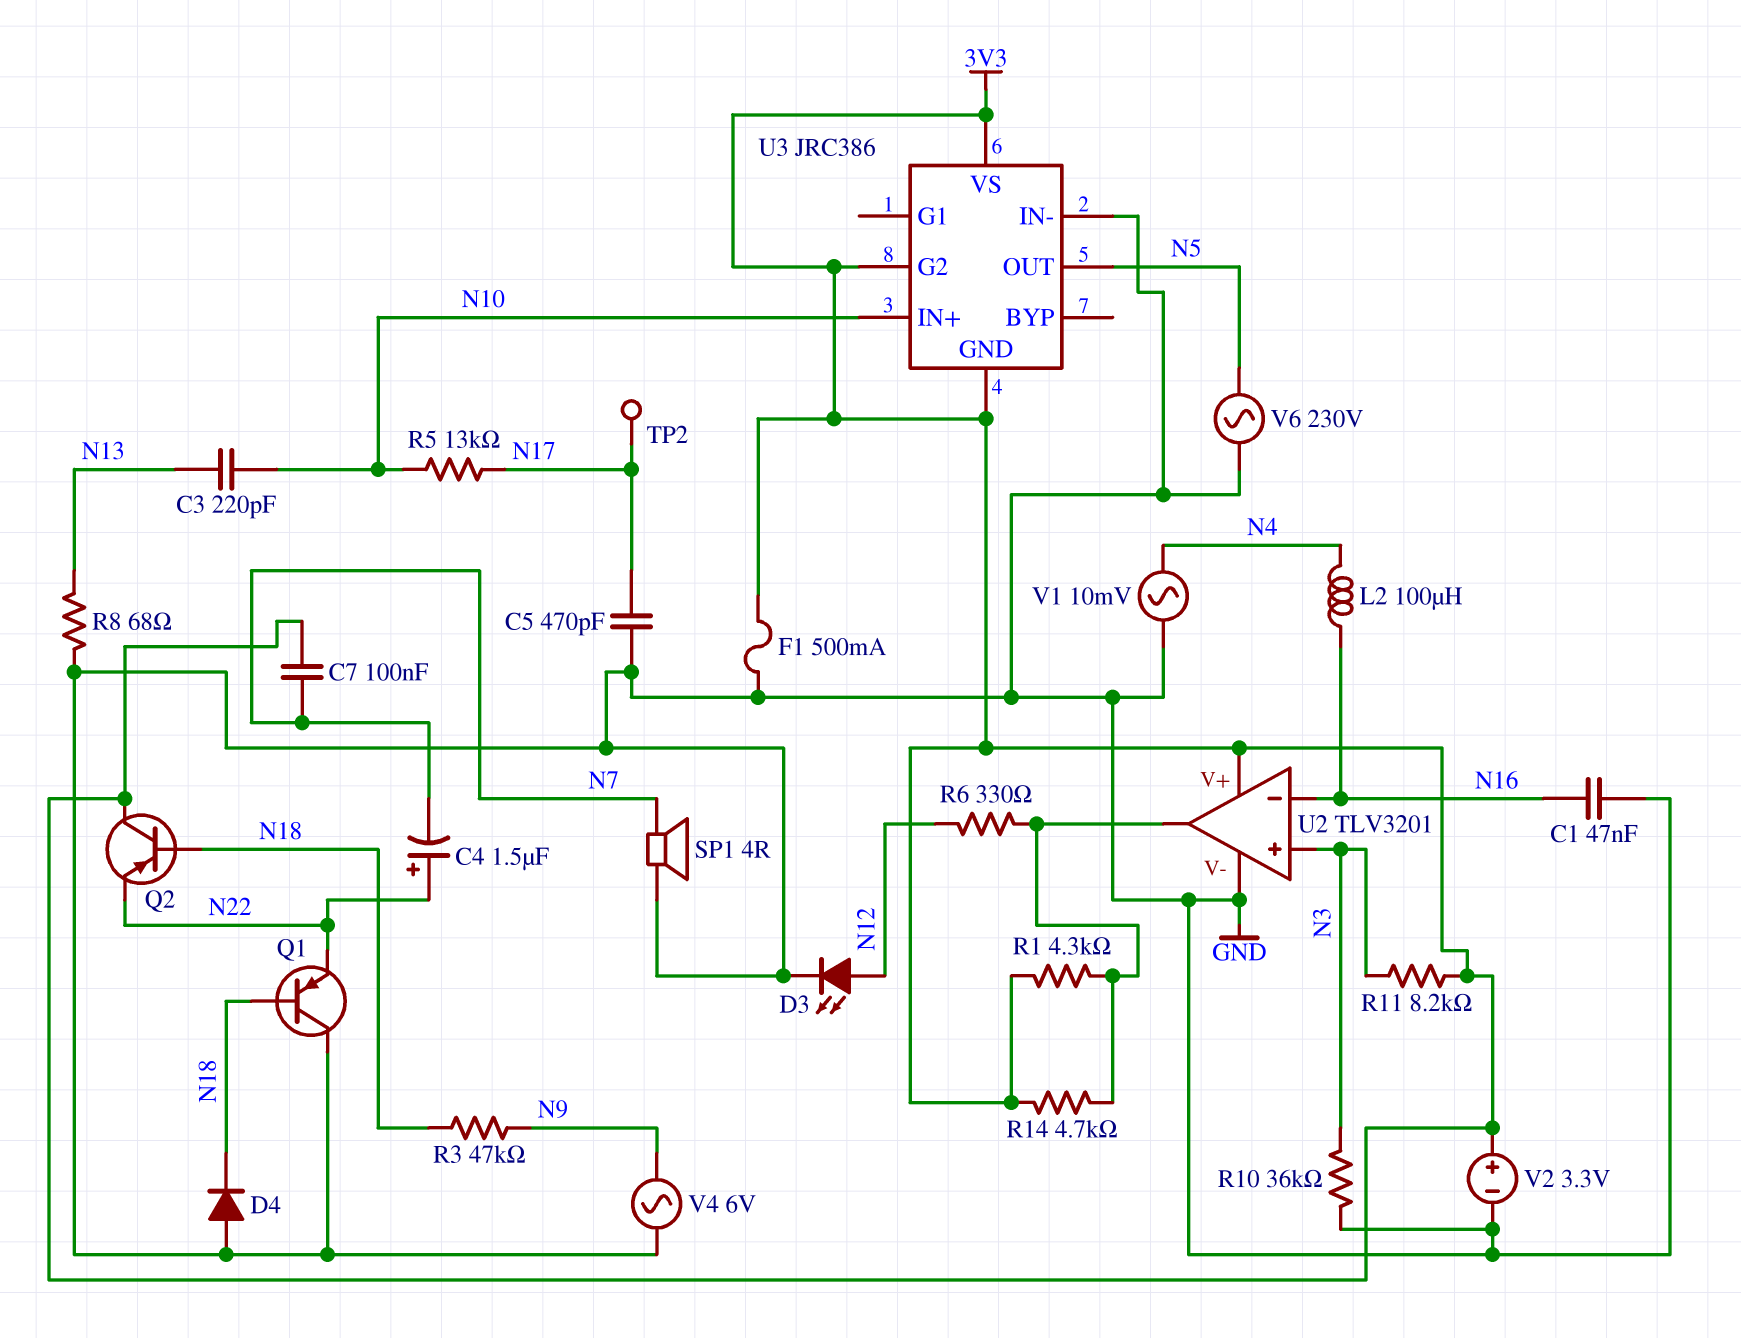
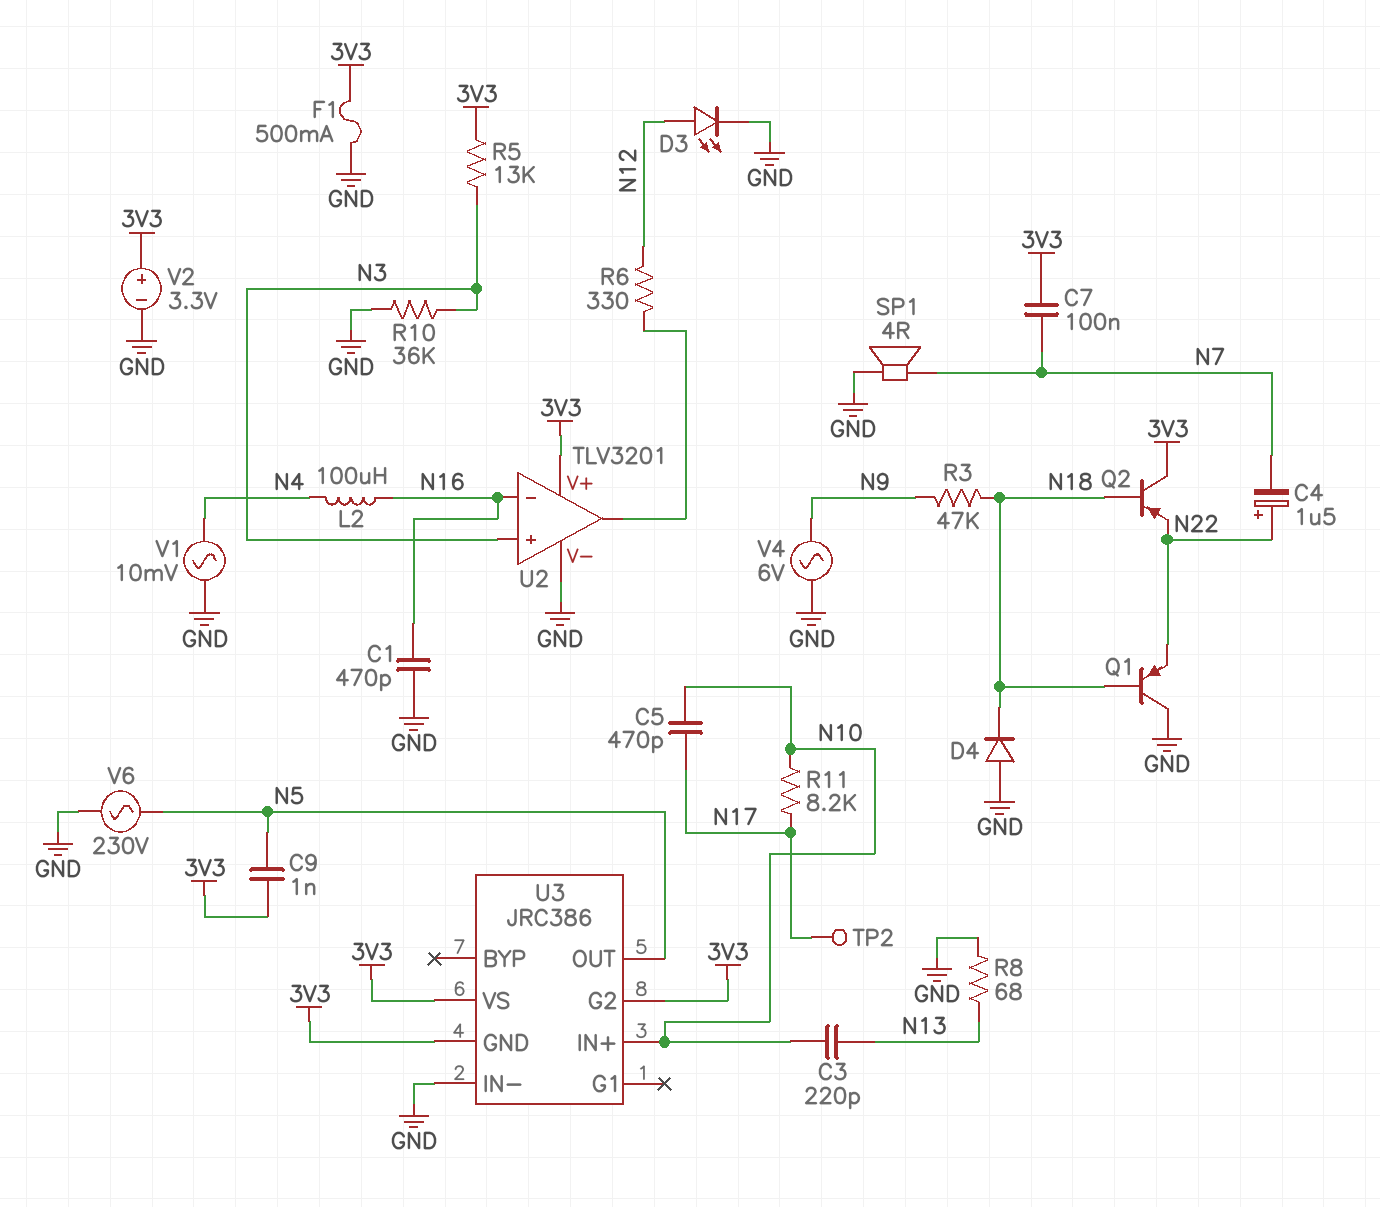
C1: 47nF (GND, N16) -> 470pF (GND, N16)
C5: 470pF (GND, N17) -> 470pF (N10, N17)
C9: none -> 1nF (3V3, N5)
R1: 4.3k (3V3, U2/out) -> none
R5: 13k (N10, N17) -> 13k (3V3, N3)
R11: 8.2k (3V3, N3) -> 8.2k (N10, N17)
R14: 4.7k (3V3, U2/out) -> none

